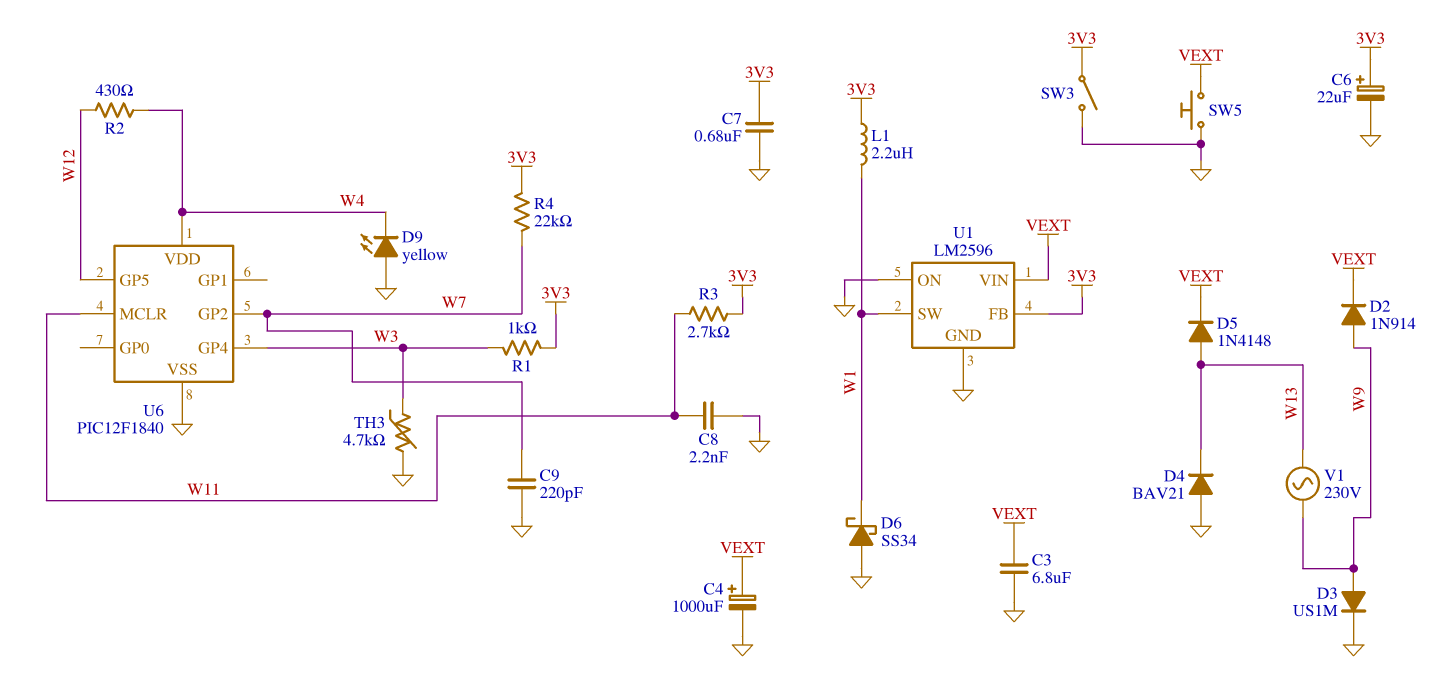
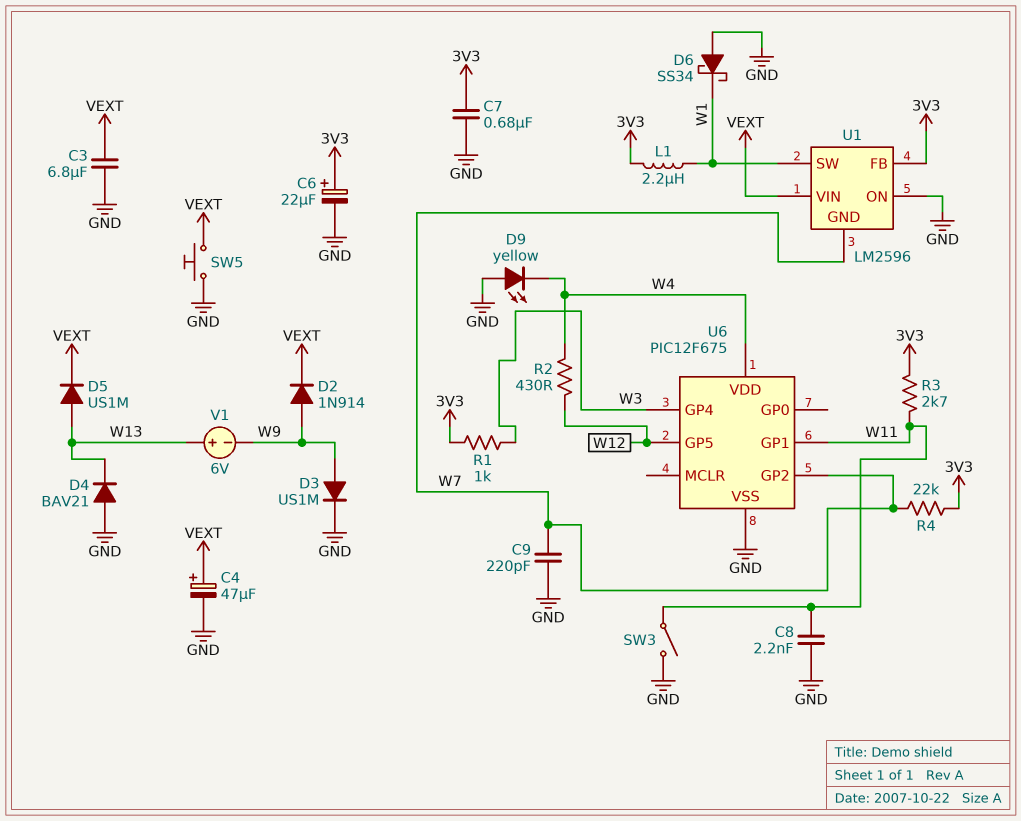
C4: 1000uF (plus VEXT, minus GND) -> 47uF (plus VEXT, minus GND)
D5: diode 1N4148 (A W13, K VEXT) -> diode US1M (A W13, K VEXT)
SW3: switch (3V3, GND) -> switch (GND, W11)
TH3: 4.7k (GND, W3) -> none
U1 pin GND: GND -> W7
U6: PIC12F1840 -> PIC12F675
U6 pin GP1: none -> W11
U6 pin MCLR: W11 -> none
V1: AC 230V (W9, W13) -> 6V (plus W13, minus W9)

